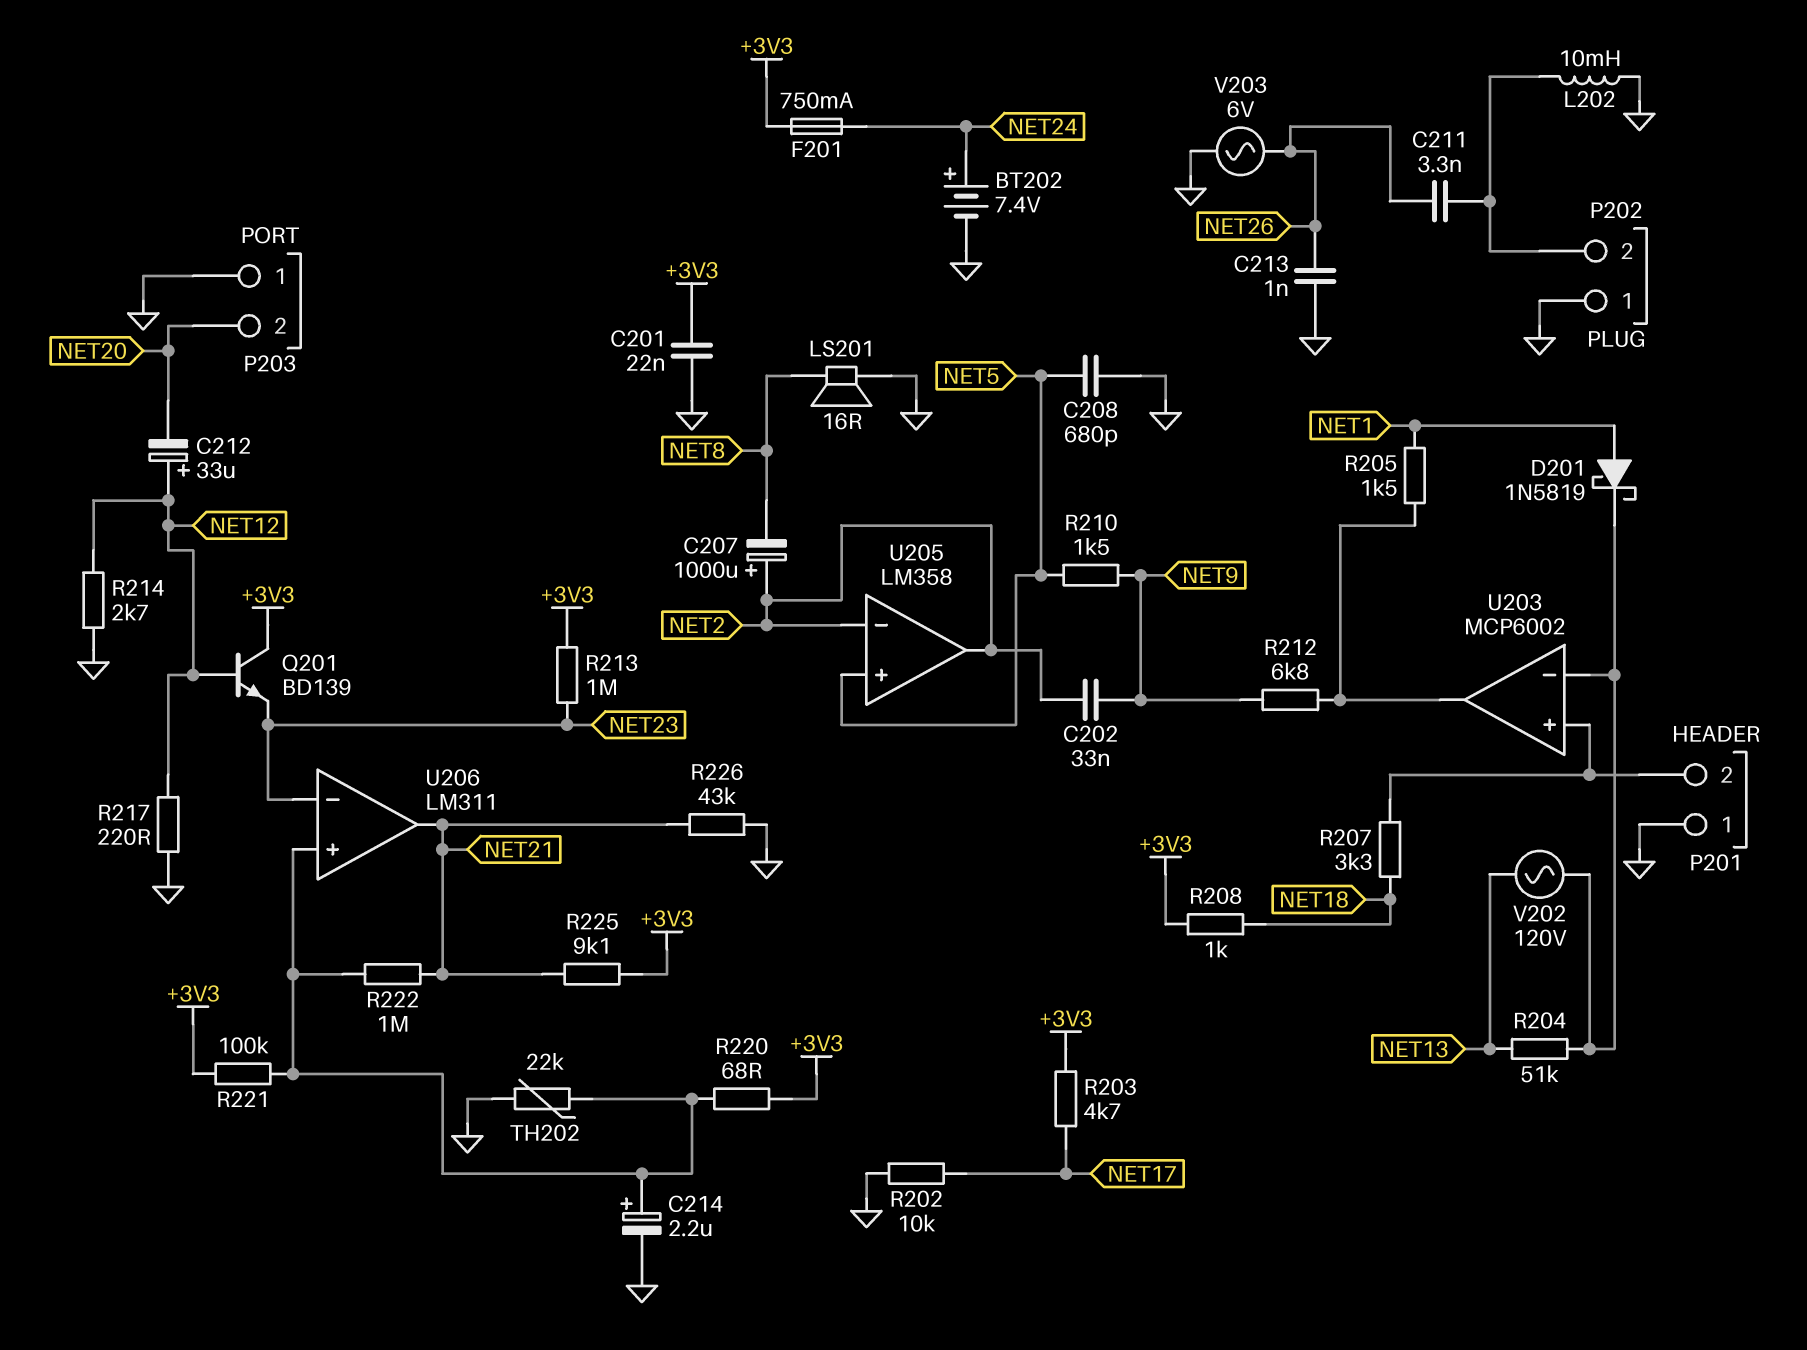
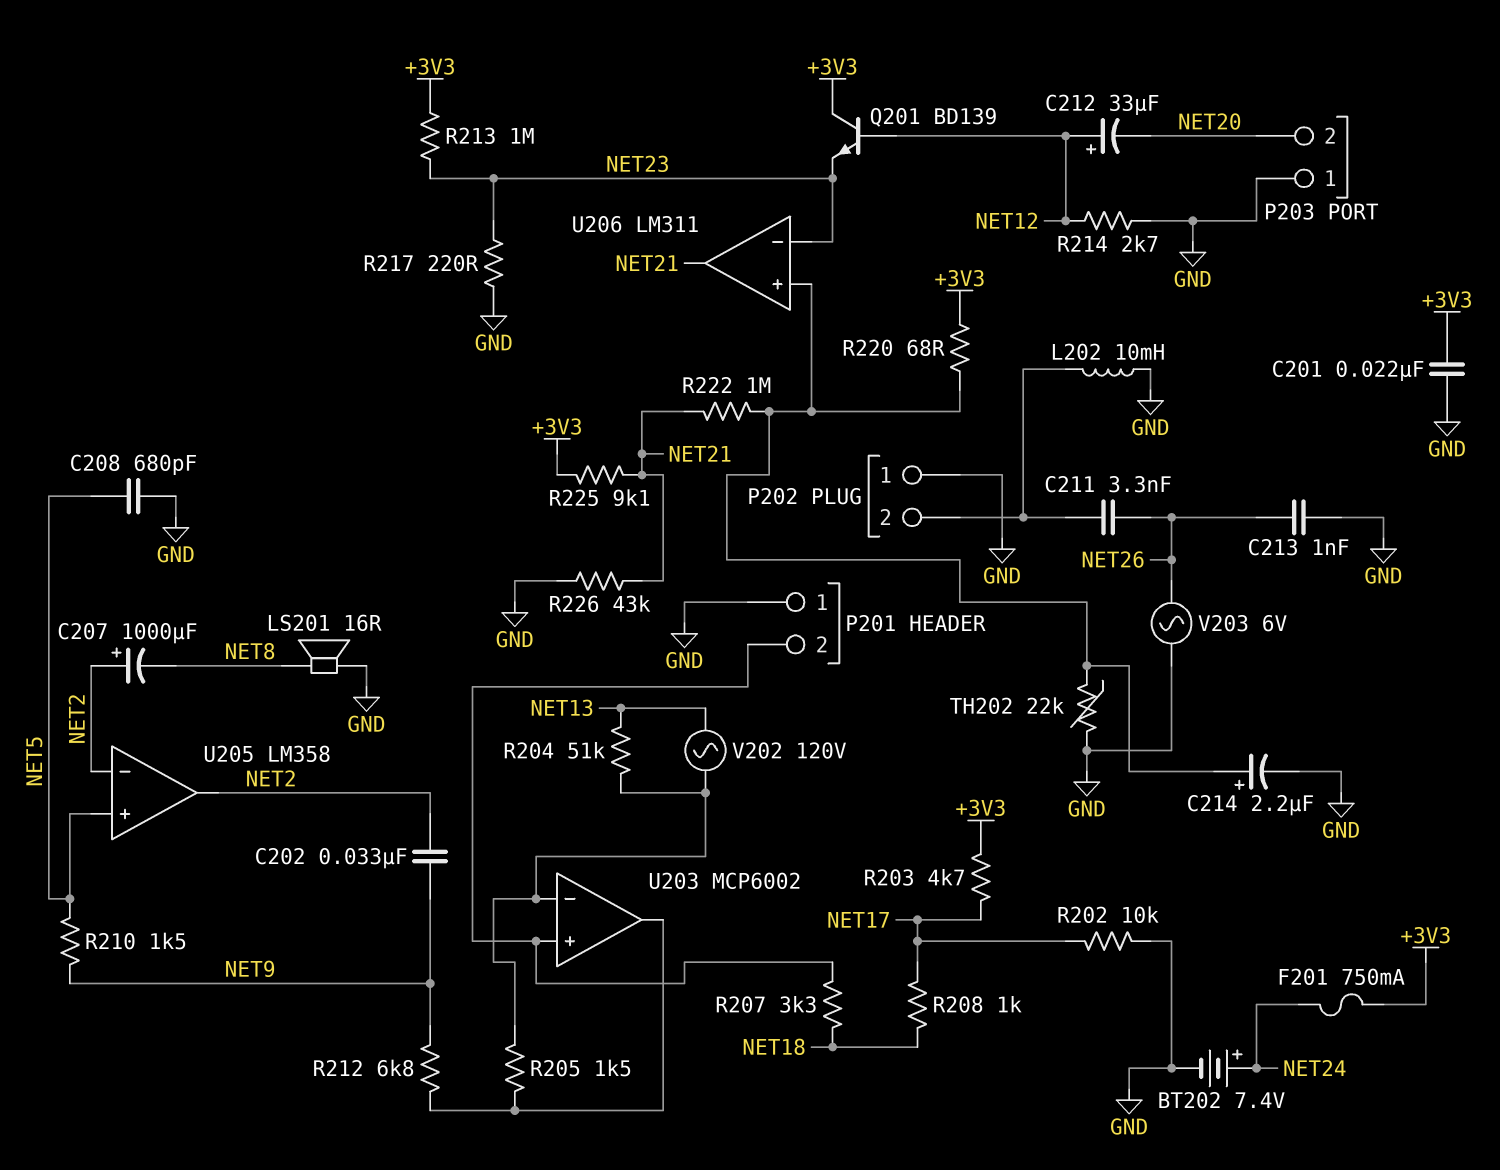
D201: schottky 1N5819 (A NET1, K U203/in-) -> none
R205: 1.5k (NET1, U203/out) -> 1.5k (U203/in-, U203/out)
R208: 1k (+3V3, NET18) -> 1k (NET17, NET18)
R217: 220 (GND, NET12) -> 220 (GND, NET23)
R221: 100k (+3V3, U206/in+) -> none

